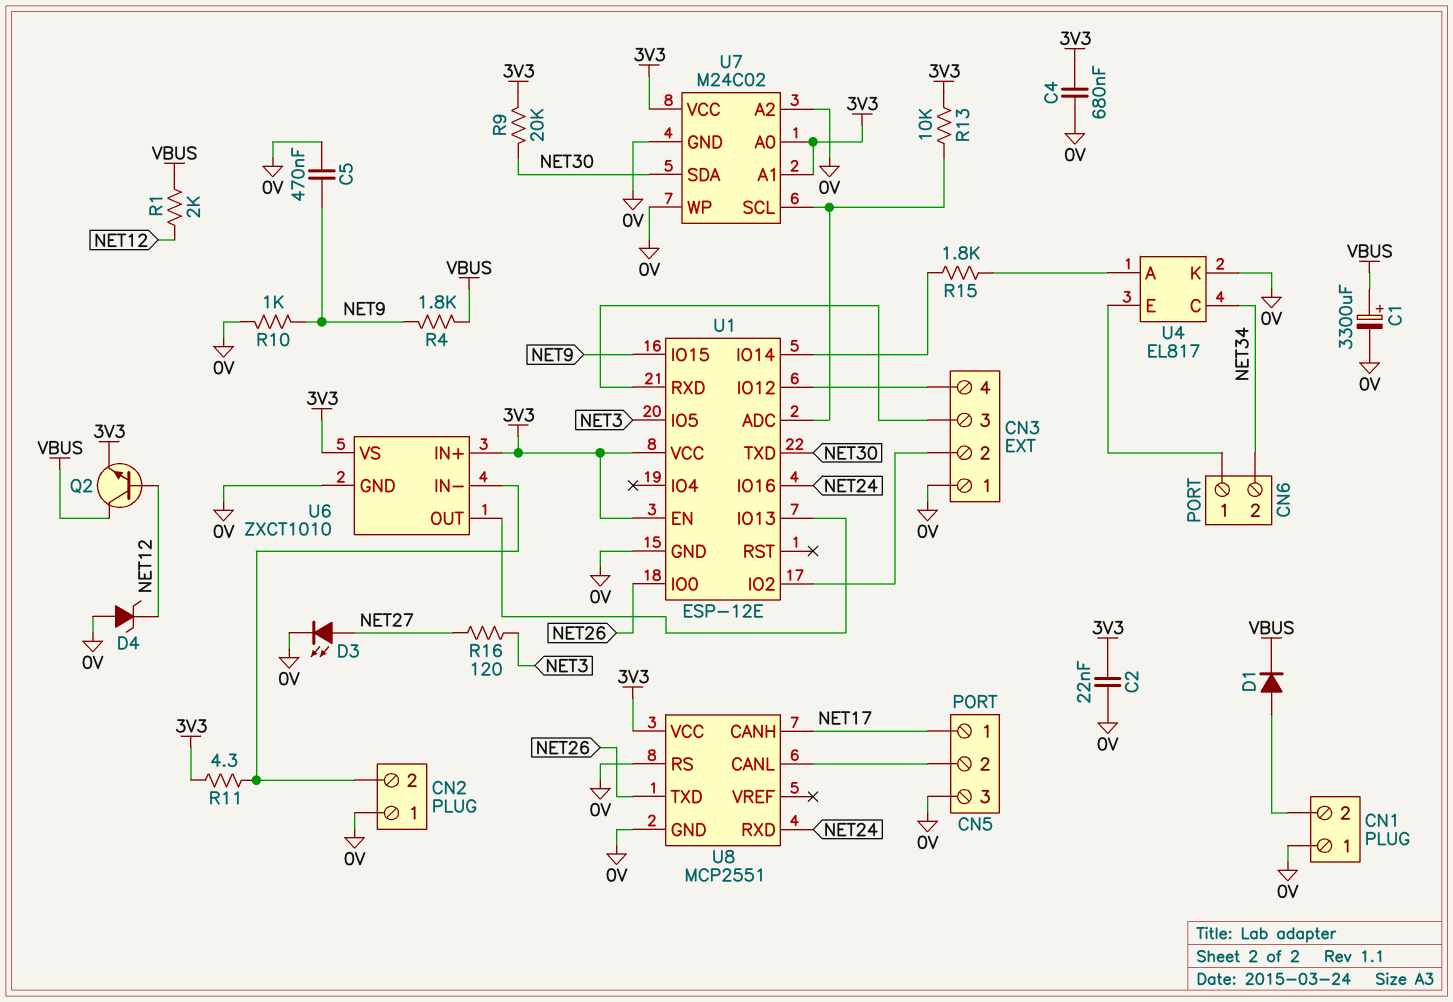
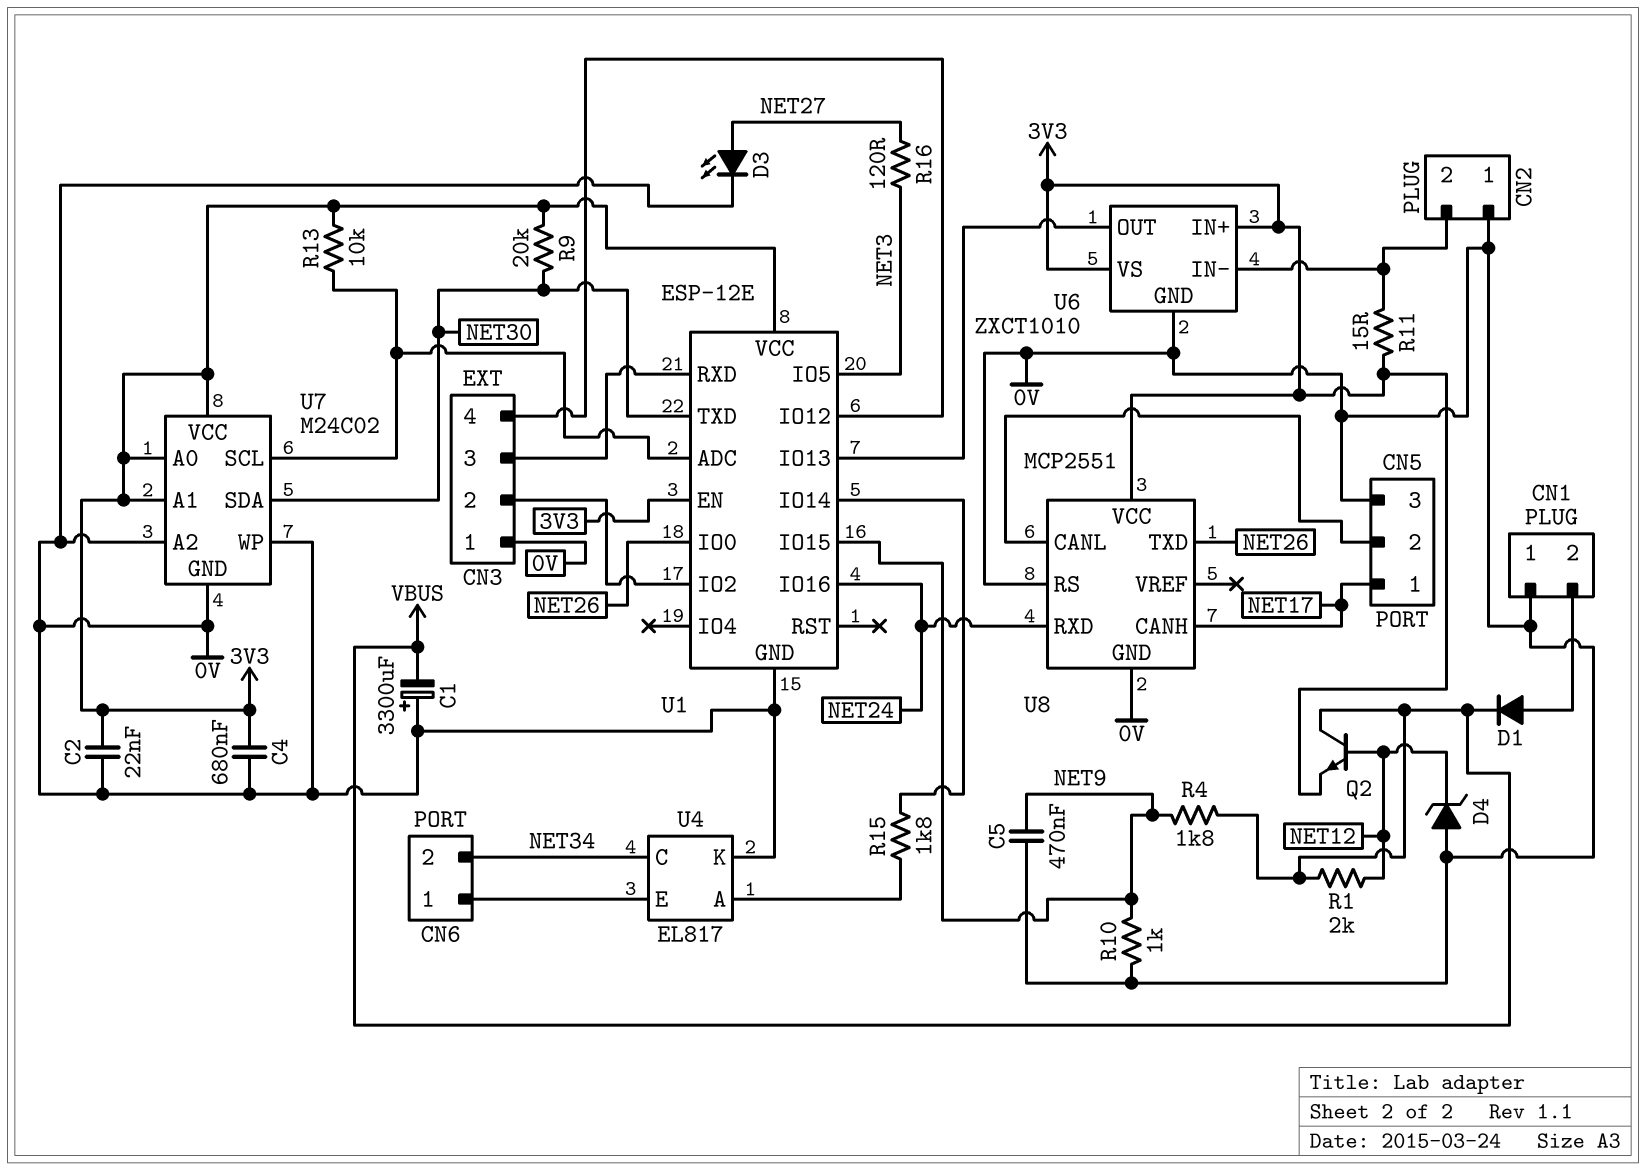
C1: 3300uF (plus VBUS, minus 0V) -> 3300uF (plus 0V, minus VBUS)
R11: 4.3 (3V3, CN2/2) -> 15 (3V3, CN2/2)

